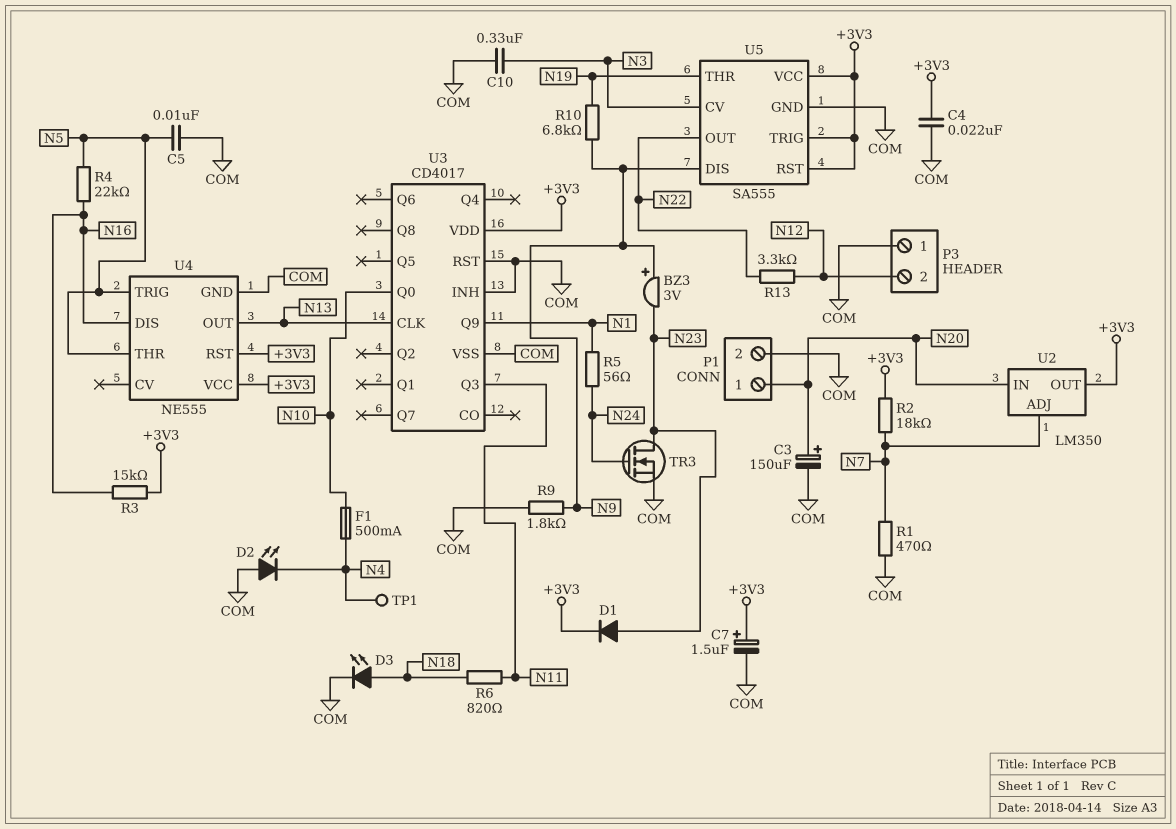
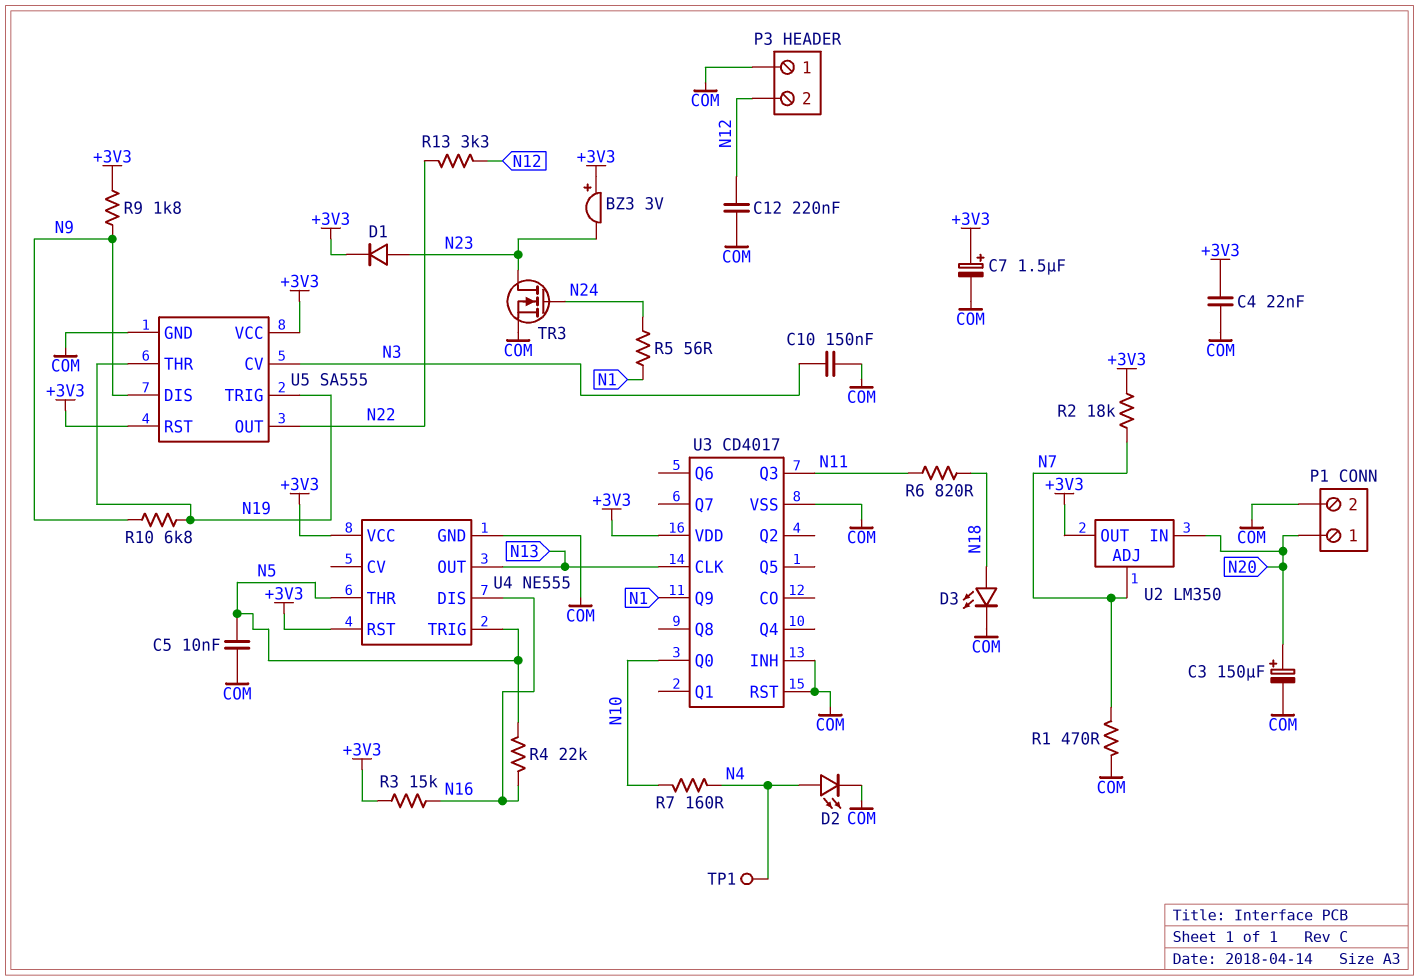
BZ3: buzzer 3V (plus N9, minus N23) -> buzzer 3V (plus +3V3, minus N23)
C10: 330nF (COM, N3) -> 150nF (COM, N3)
C12: none -> 220nF (COM, N12)
D2: LED (A COM, K N4) -> LED (A N4, K COM)
F1: 500mA (N4, N10) -> none
R7: none -> 160 (N4, N10)
R9: 1.8k (COM, N9) -> 1.8k (+3V3, N9)
U5 pin TRIG: +3V3 -> N19

